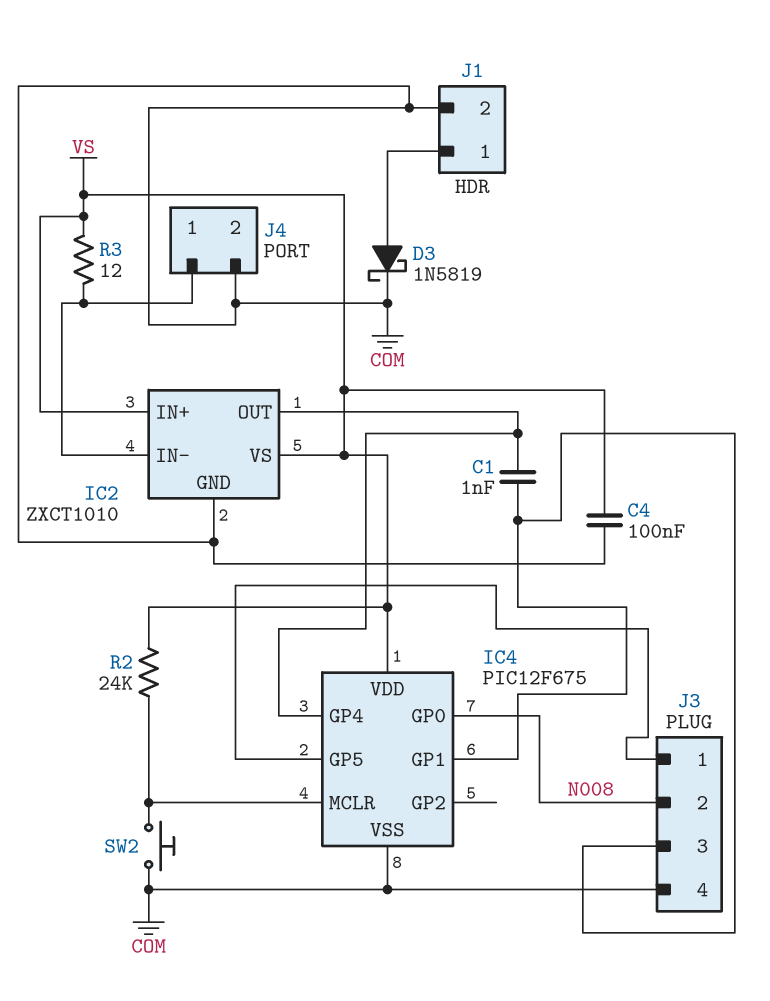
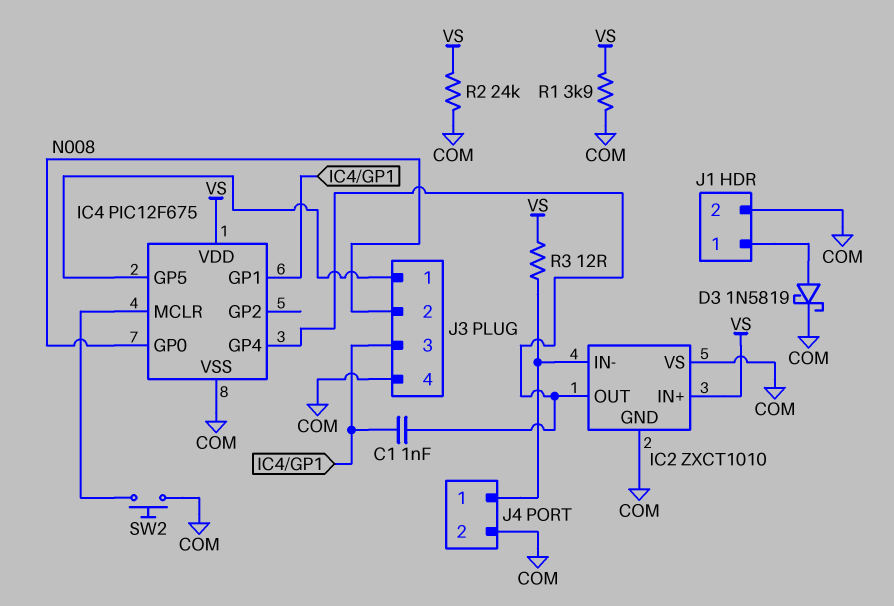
C4: 100nF (COM, VS) -> none
IC2 pin VS: VS -> COM
R1: none -> 3.9k (COM, VS)
R2: 24k (IC4/MCLR, VS) -> 24k (COM, VS)

